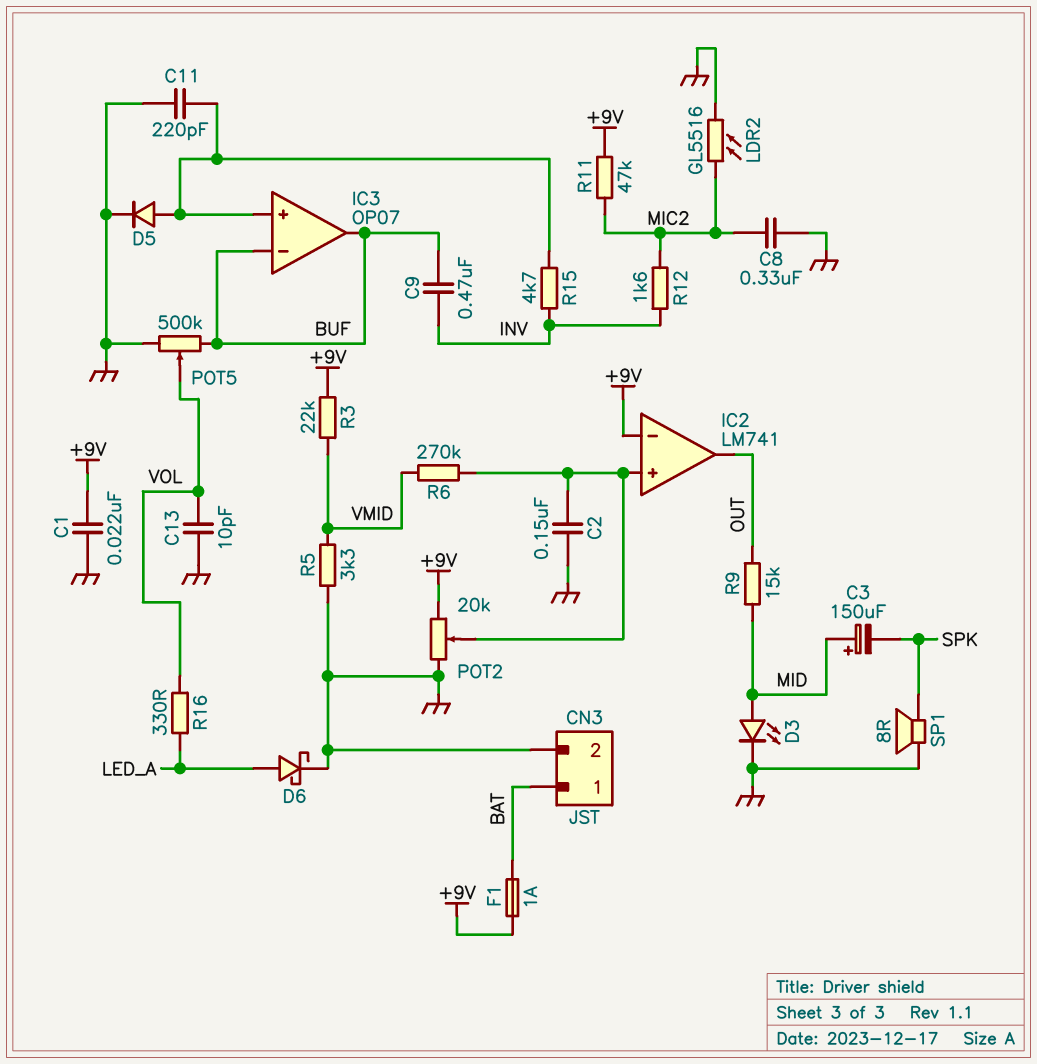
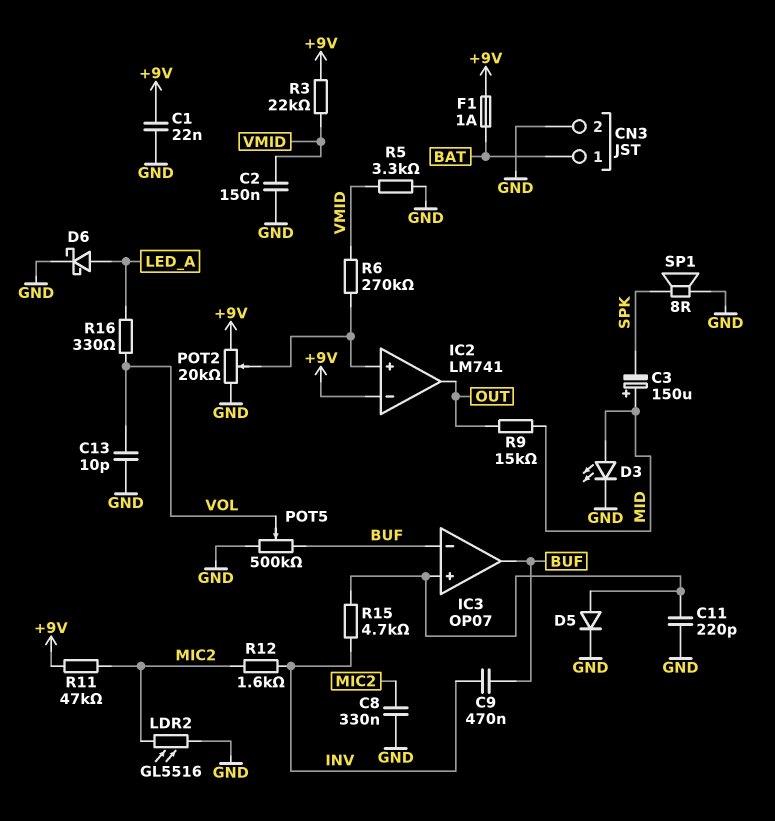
C2: 150nF (GND, IC2/in+) -> 150nF (GND, VMID)

